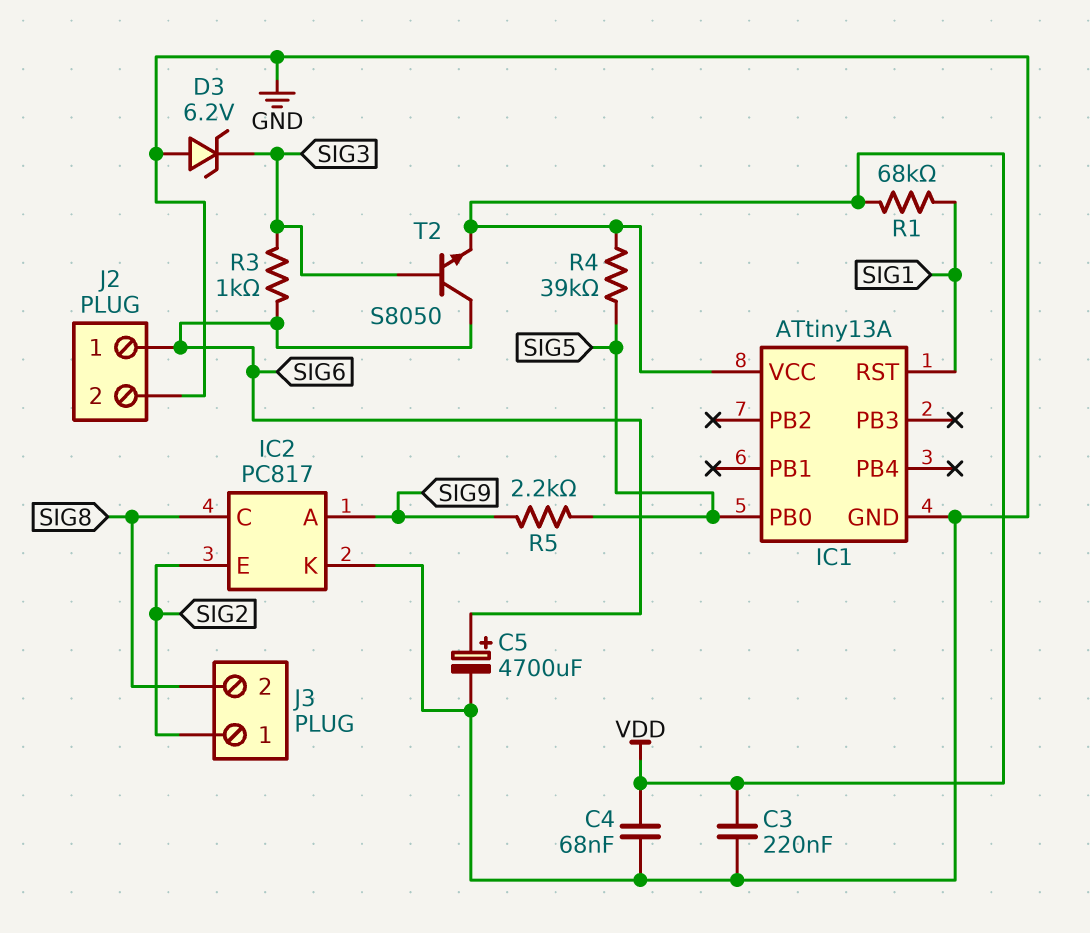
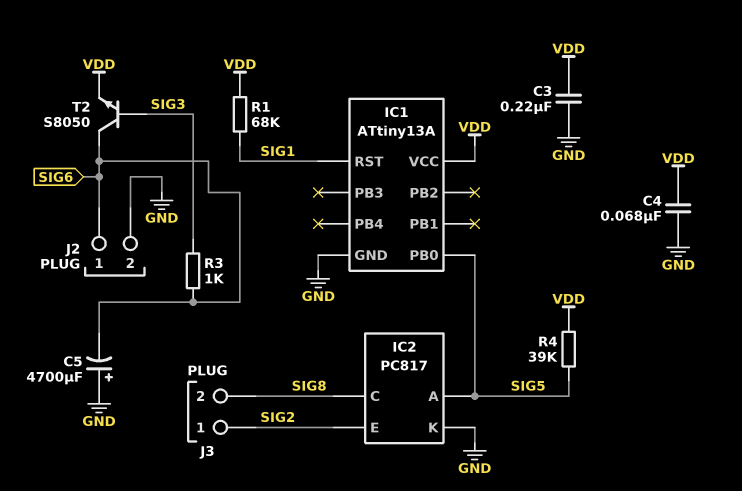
C5: 4700uF (plus SIG6, minus GND) -> 4700uF (plus GND, minus SIG6)
D3: zener 6.2V (A GND, K SIG3) -> none
IC2 pin A: SIG9 -> SIG5
R5: 2.2k (SIG5, SIG9) -> none

